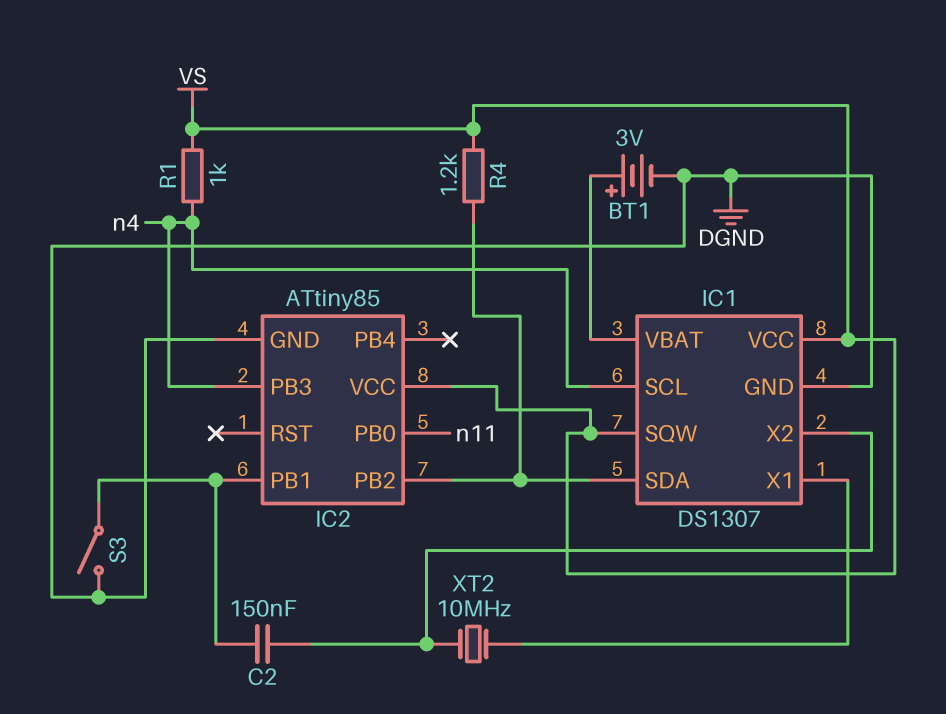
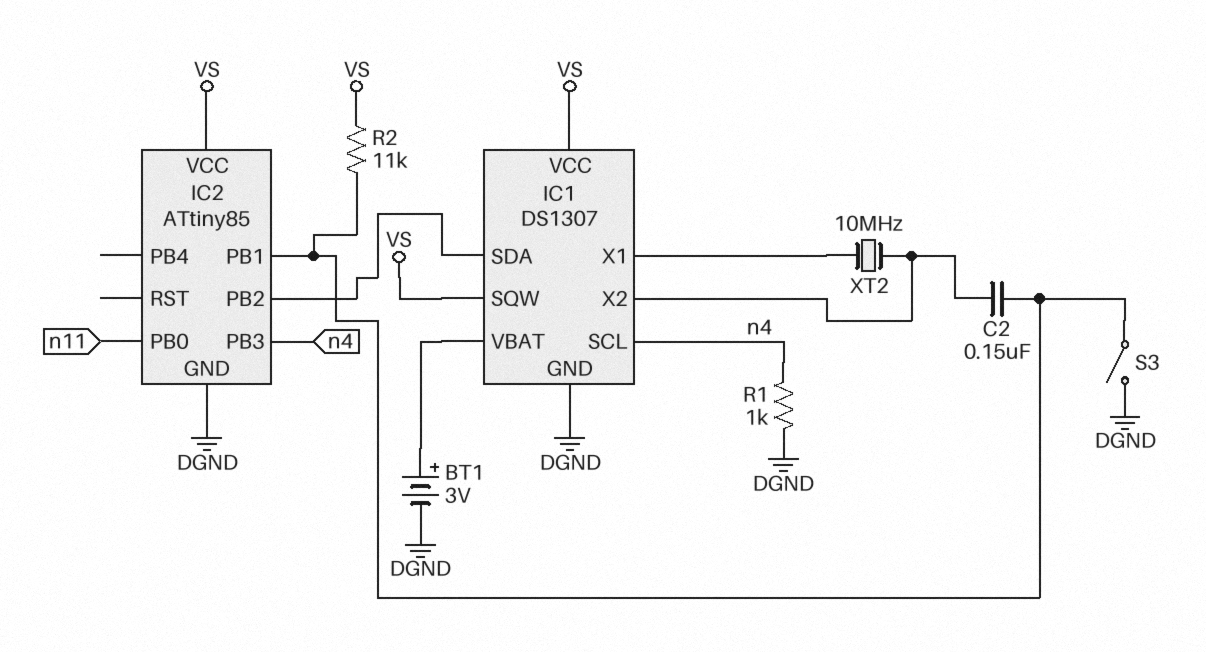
R1: 1k (VS, n4) -> 1k (DGND, n4)
R2: none -> 11k (IC2/PB1, VS)
R4: 1.2k (IC1/SDA, VS) -> none

